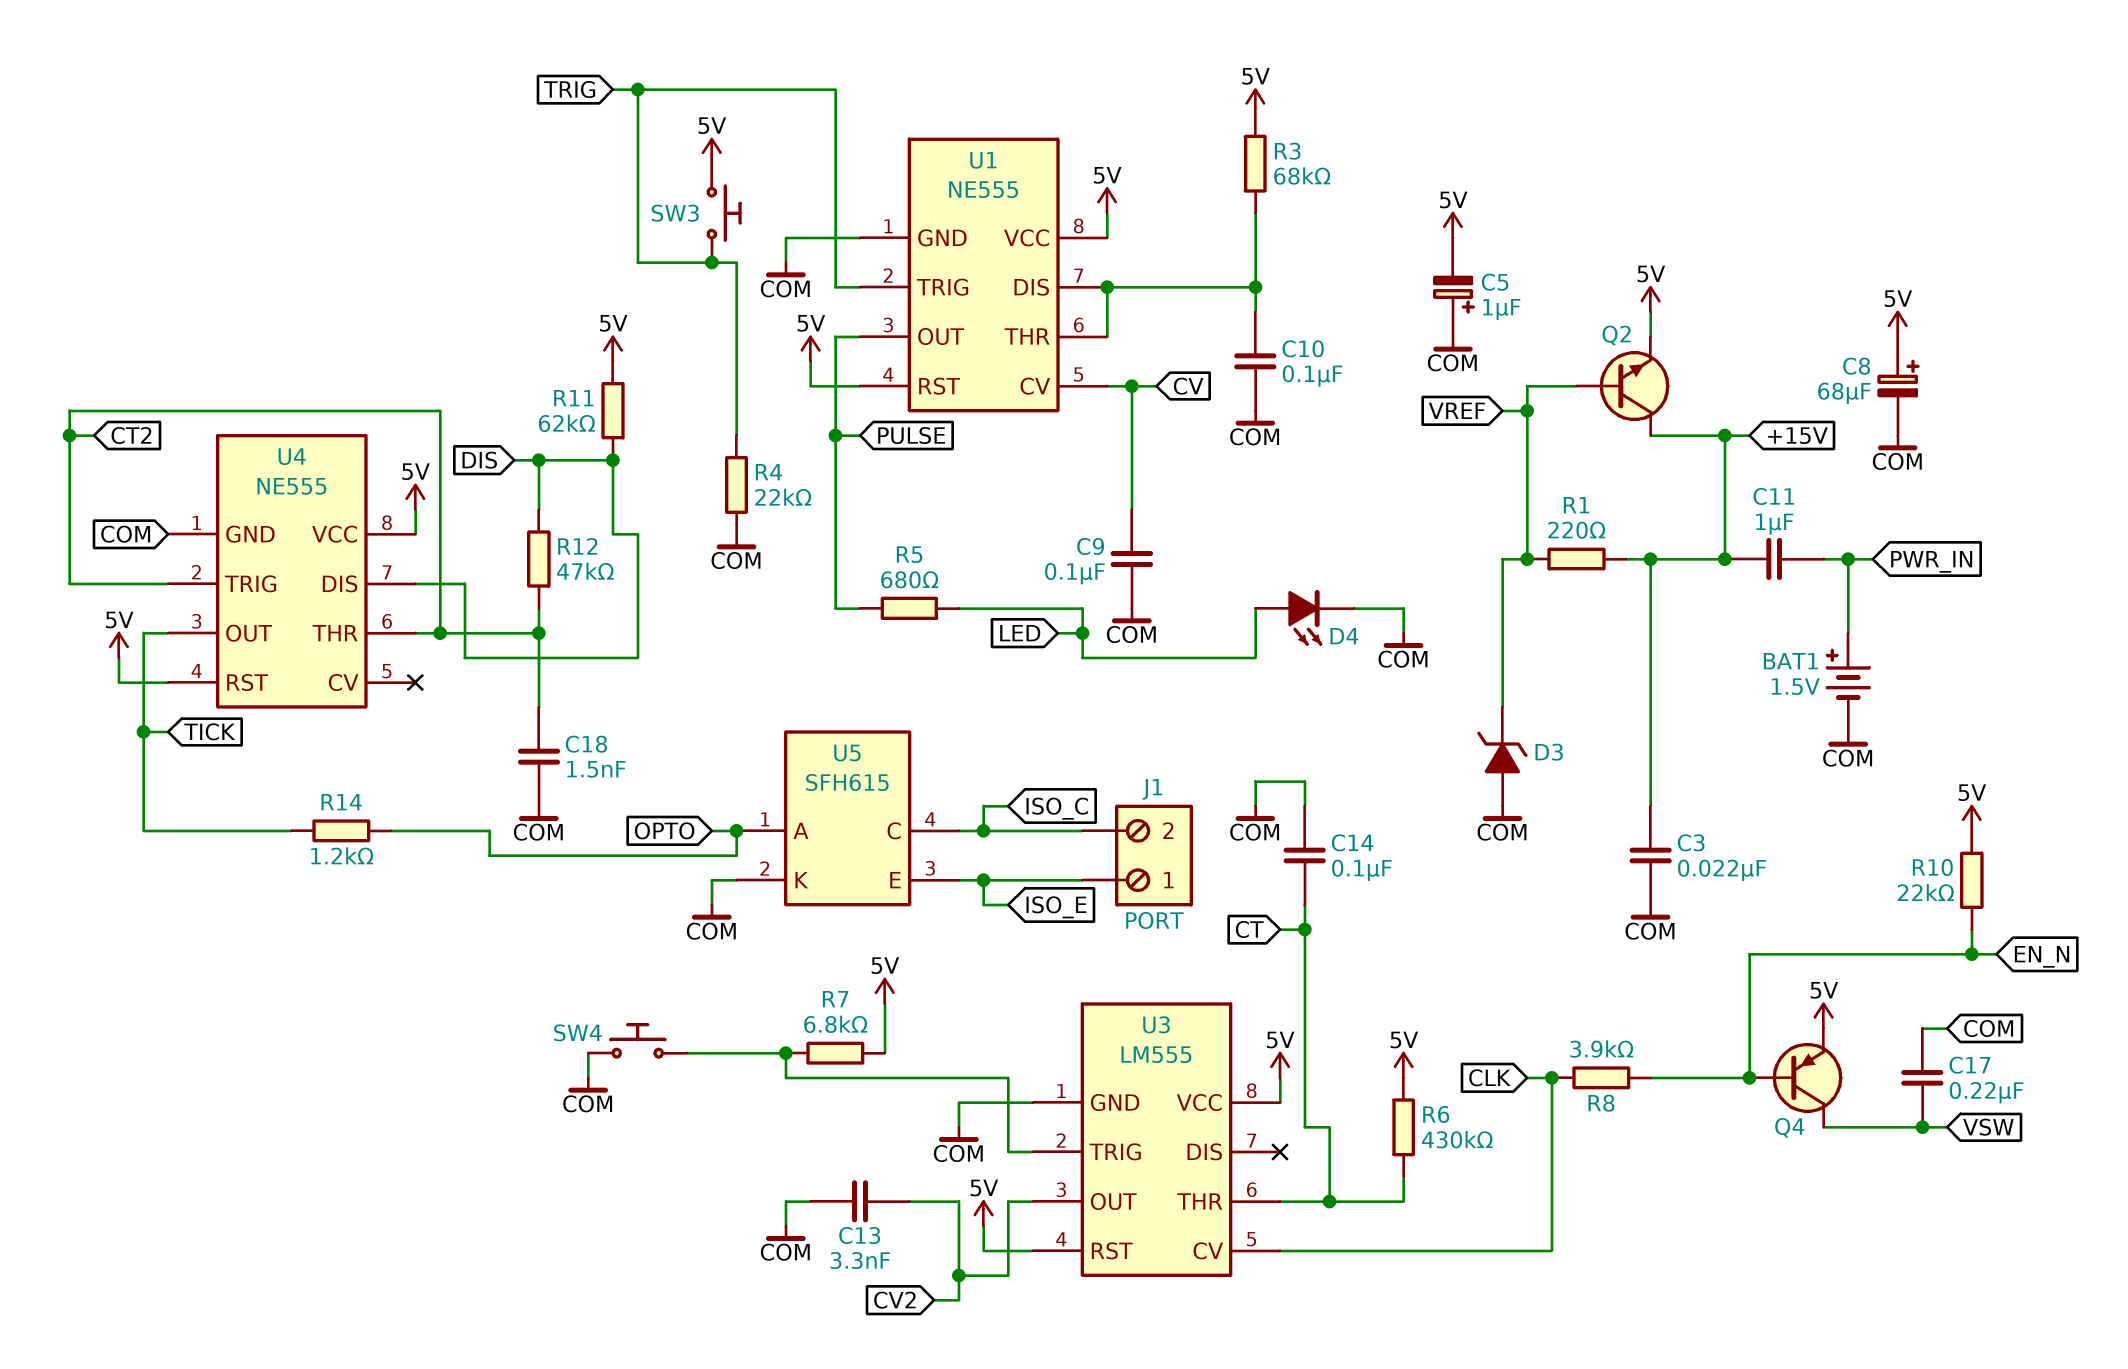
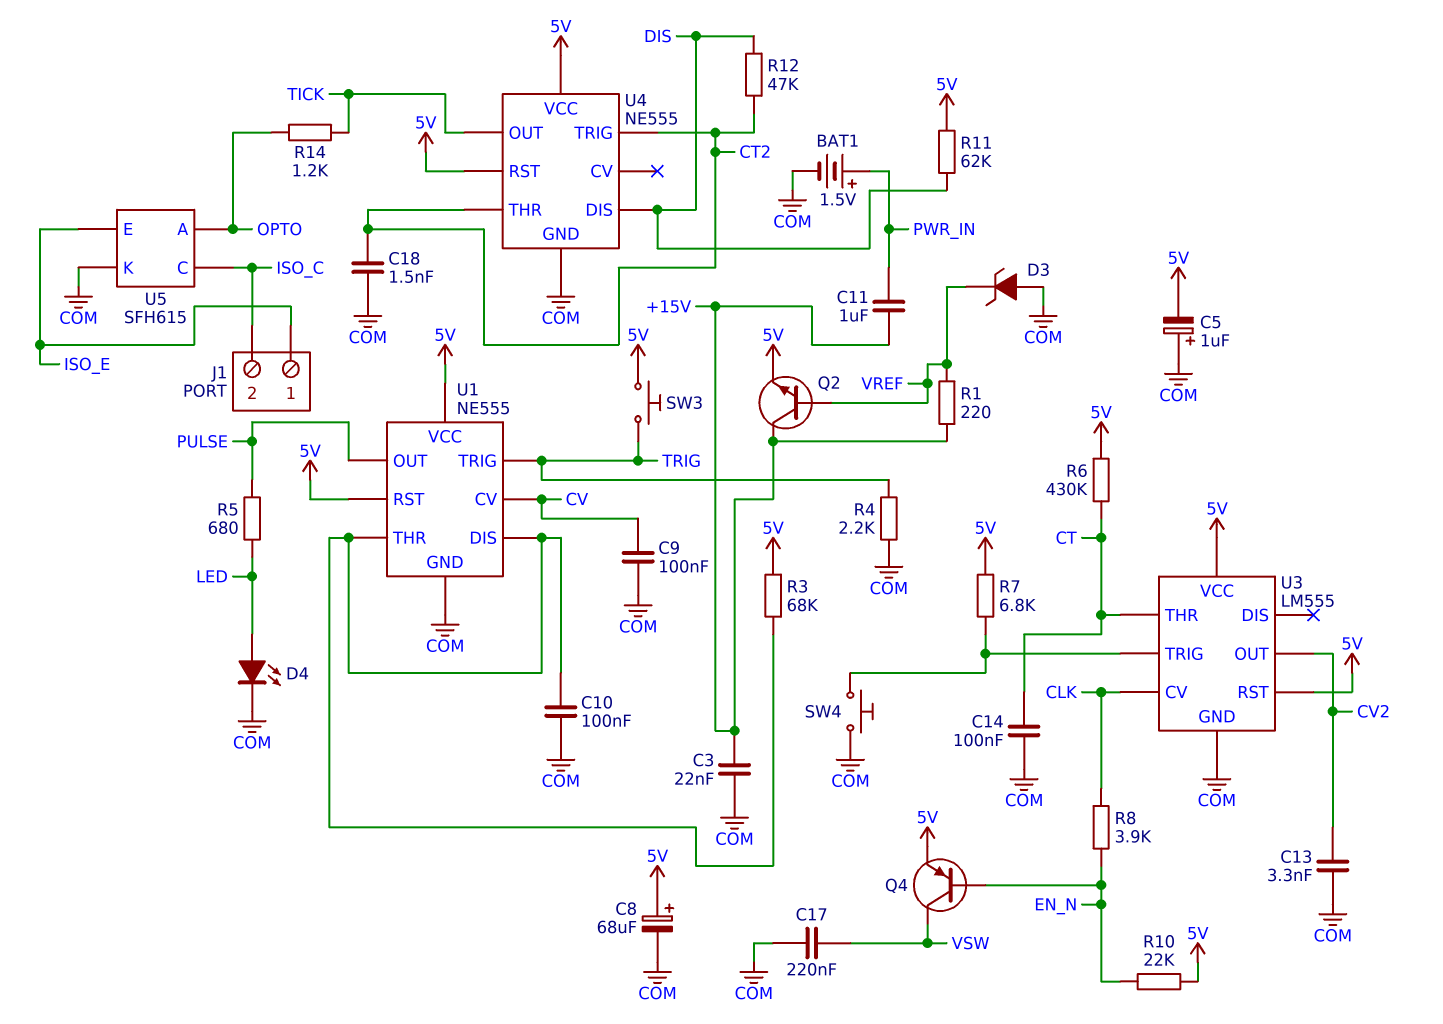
R4: 22k (COM, TRIG) -> 2.2k (COM, TRIG)

